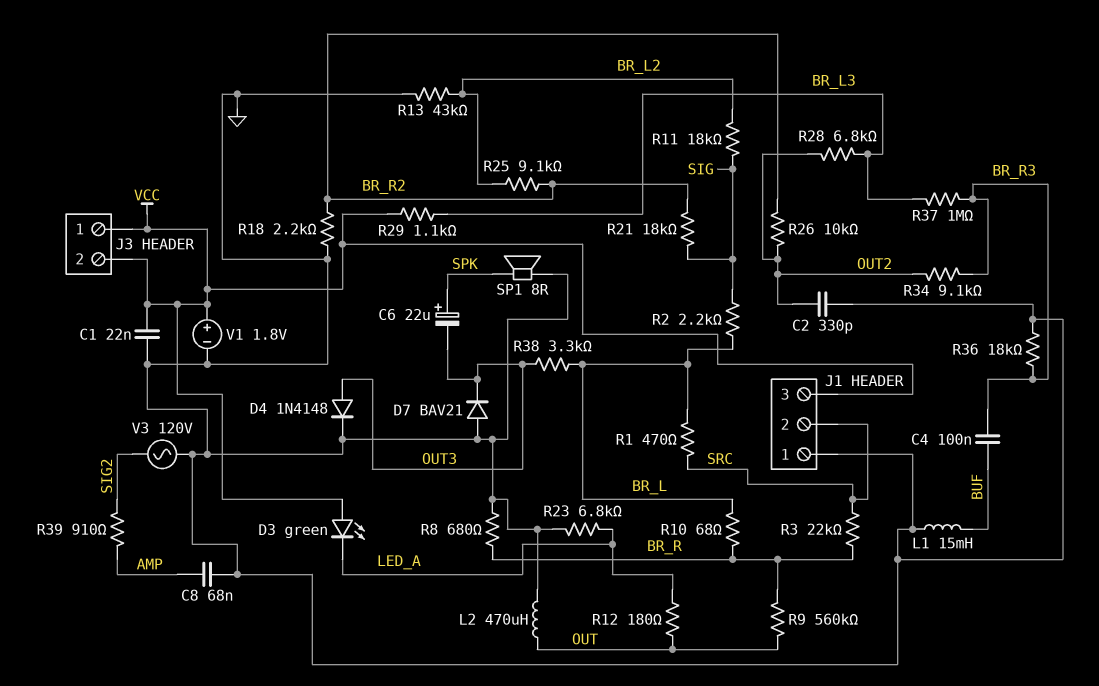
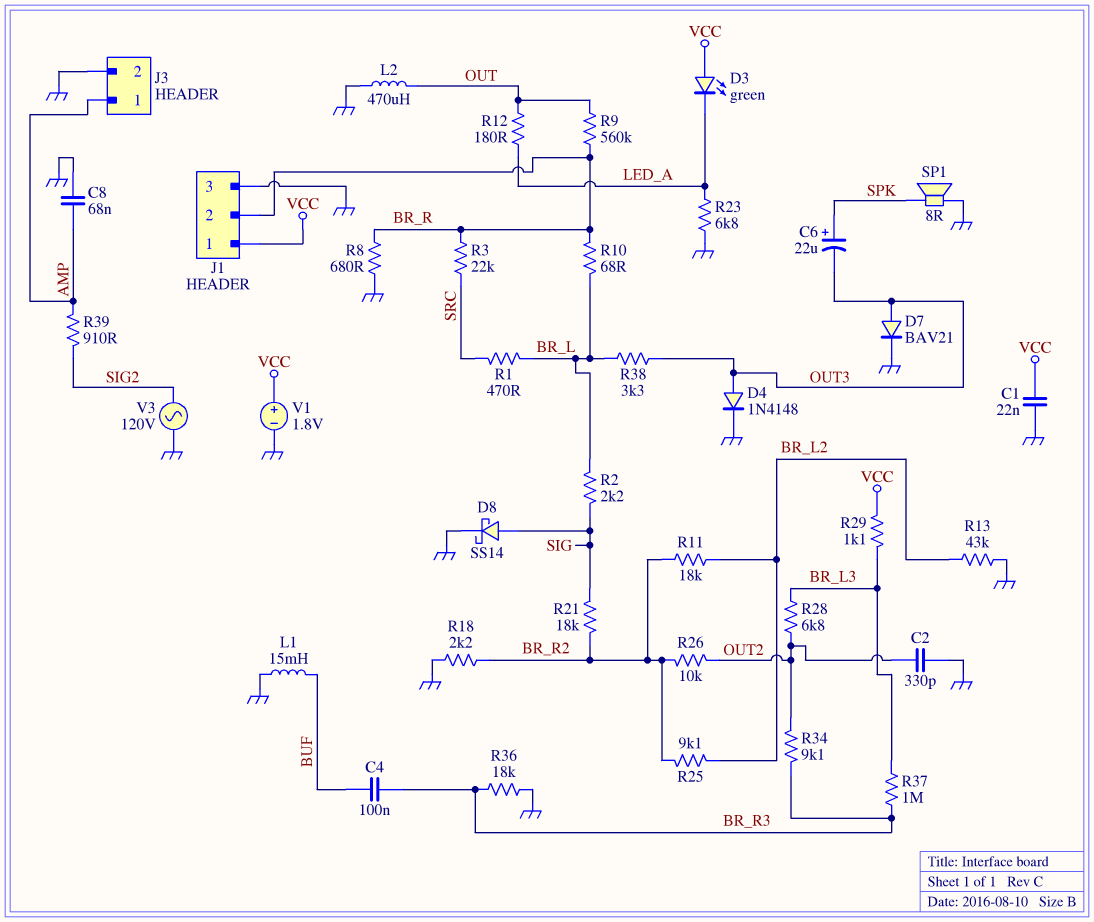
D7: diode BAV21 (A GND, K OUT3) -> diode BAV21 (A OUT3, K GND)
D8: none -> schottky SS14 (A SIG, K GND)
J1 pin 1: GND -> VCC
J1 pin 2: SRC -> BR_R
J1 pin 3: VCC -> GND
J3 pin 1: VCC -> AMP
J3 pin 2: VCC -> GND
R11: 18k (BR_L2, SIG) -> 18k (BR_L2, BR_R2)

